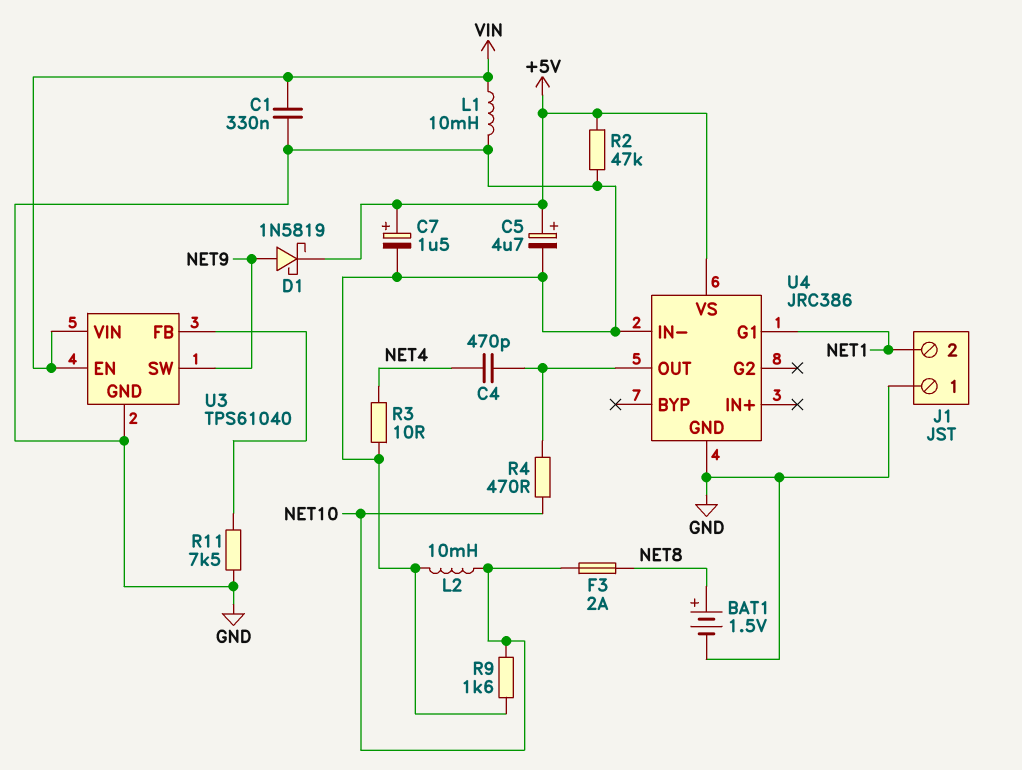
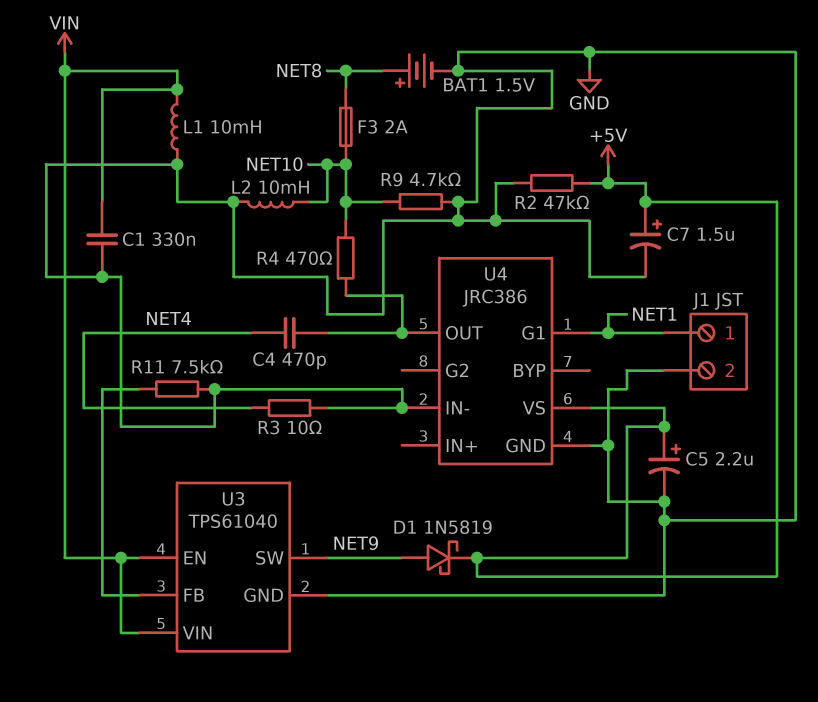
C5: 4.7uF (plus +5V, minus GND) -> 2.2uF (plus +5V, minus GND)
J1 pin 1: GND -> NET1
J1 pin 2: NET1 -> GND
R9: 1.6k (GND, NET10) -> 4.7k (GND, NET10)

